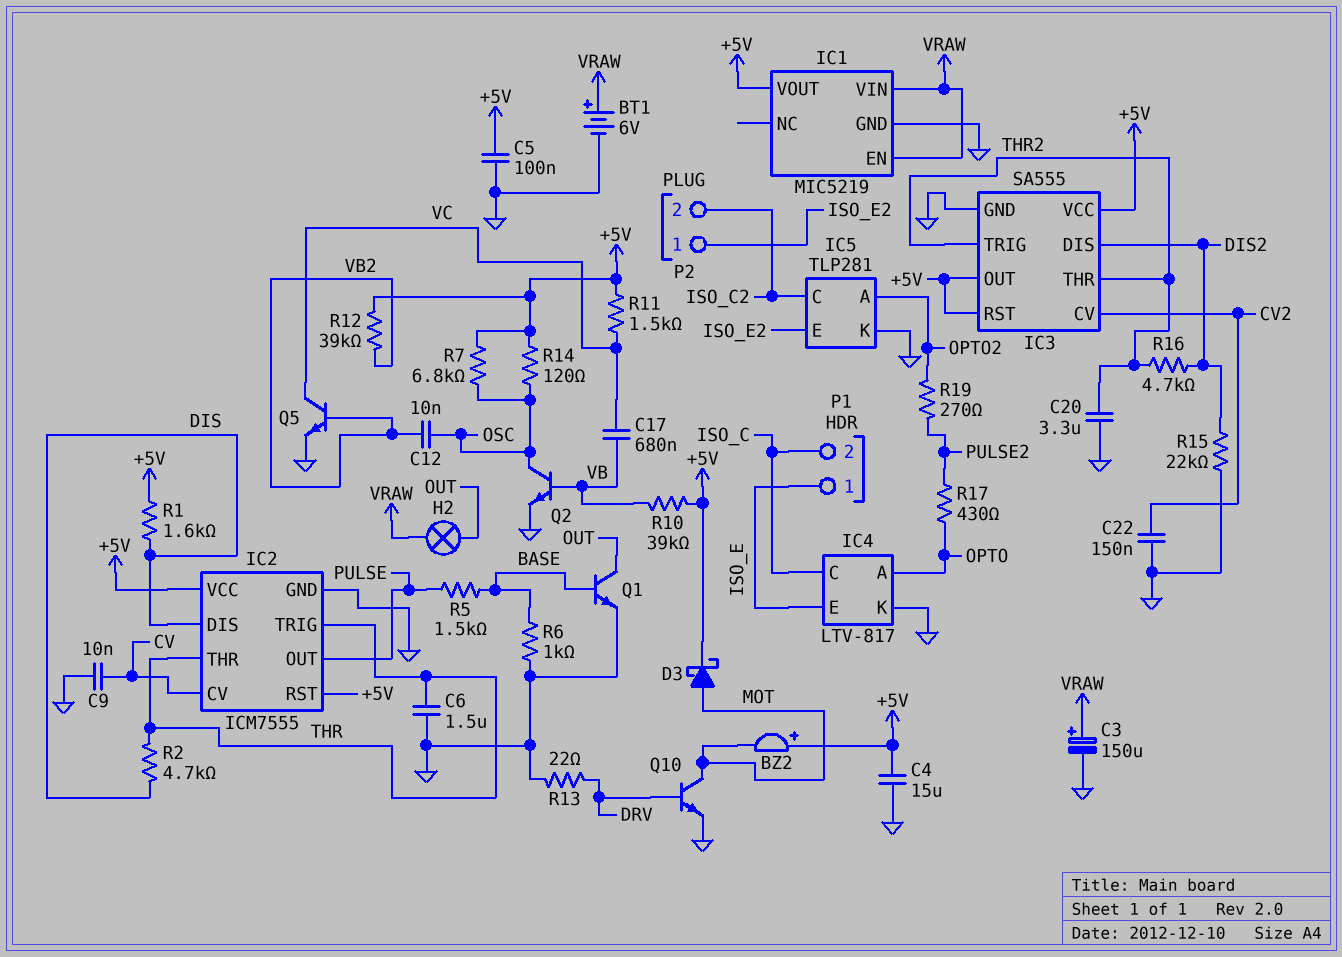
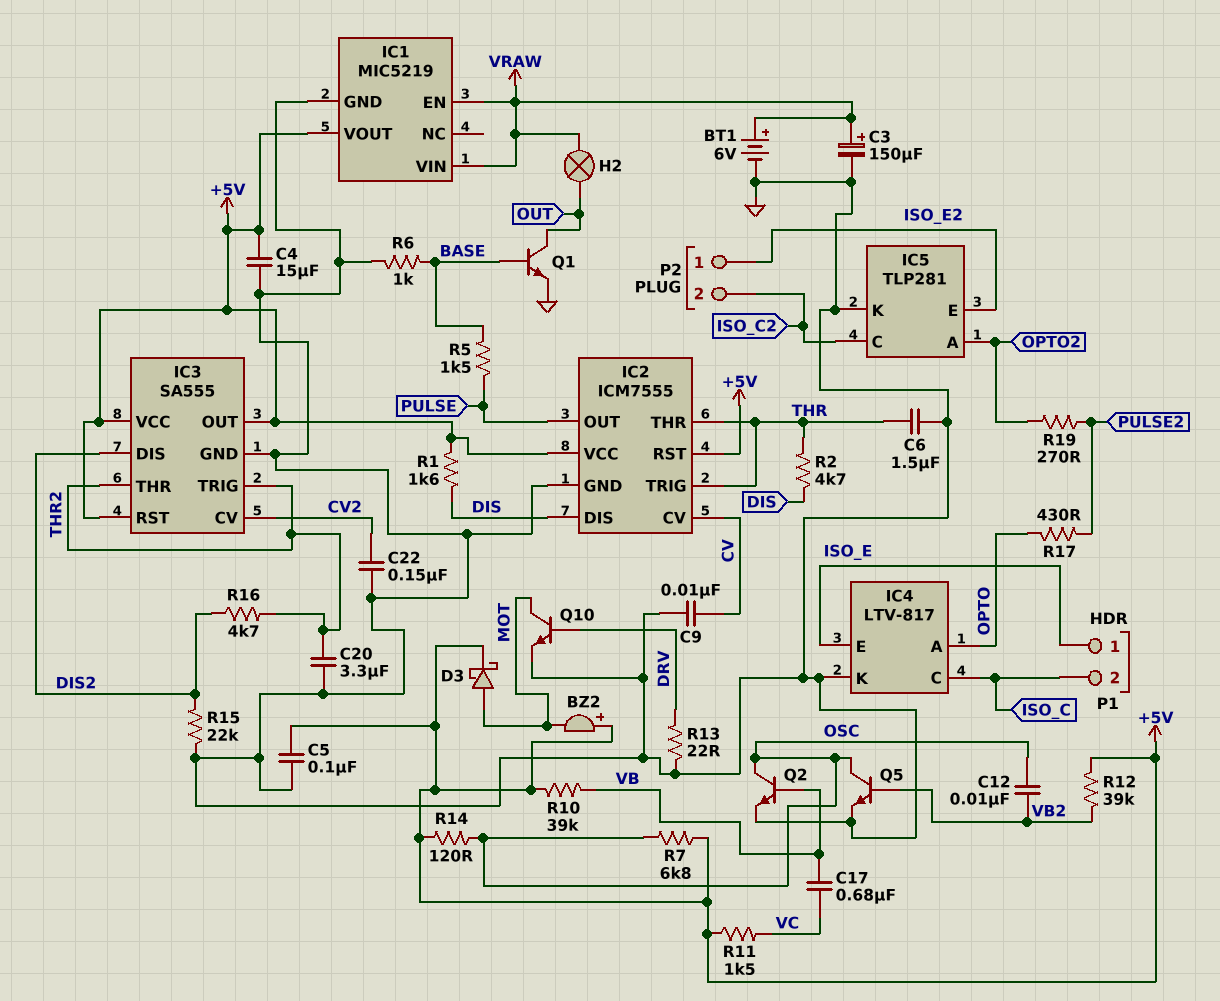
Q5: NPN (B VB2, C VC, E GND) -> NPN (B VB2, C OSC, E GND)

